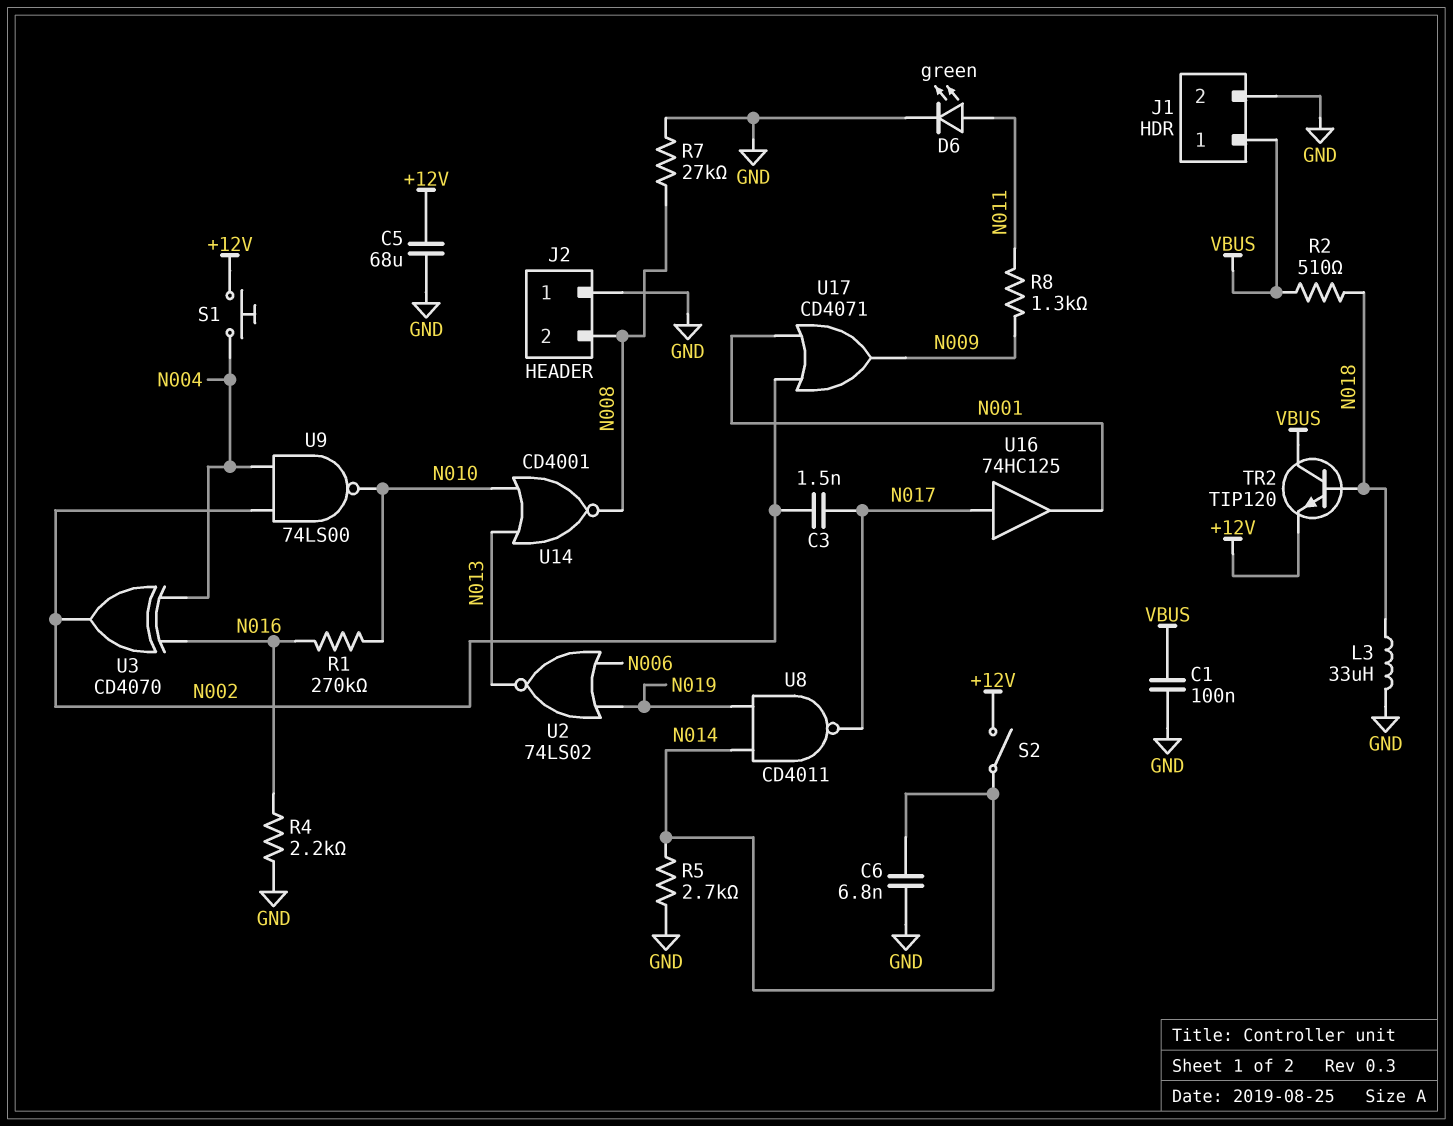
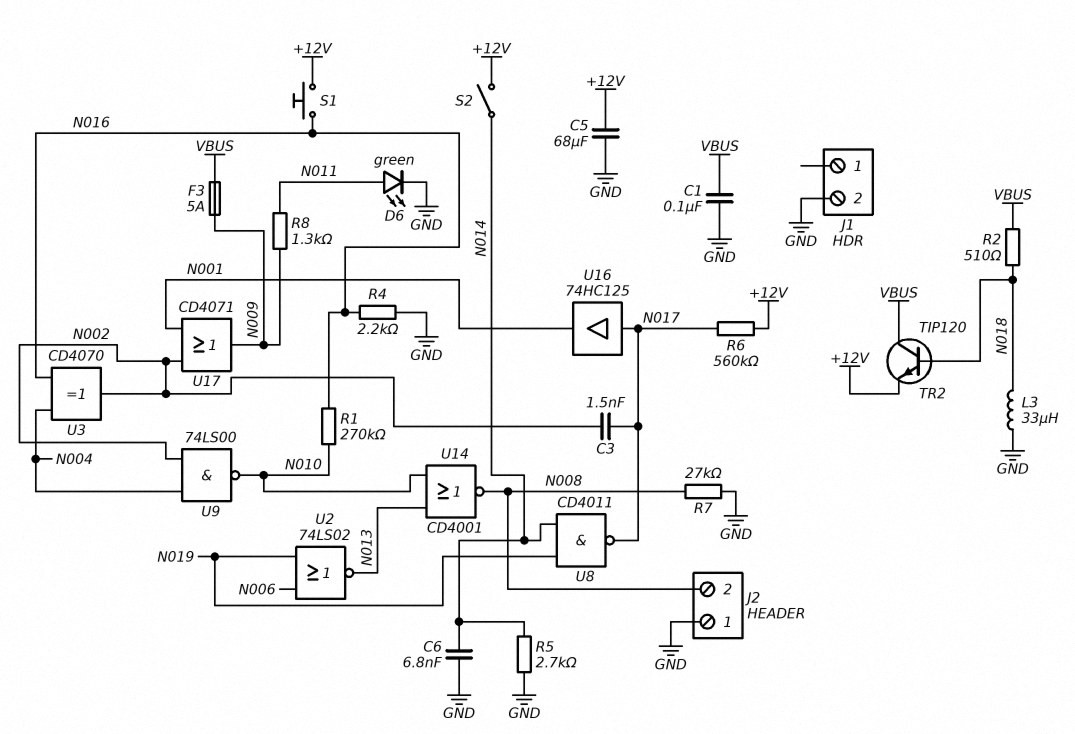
F3: none -> 5A (N009, VBUS)
J1 pin 1: VBUS -> none
R6: none -> 560k (+12V, N017)
S1: button (+12V, N004) -> button (+12V, N016)

